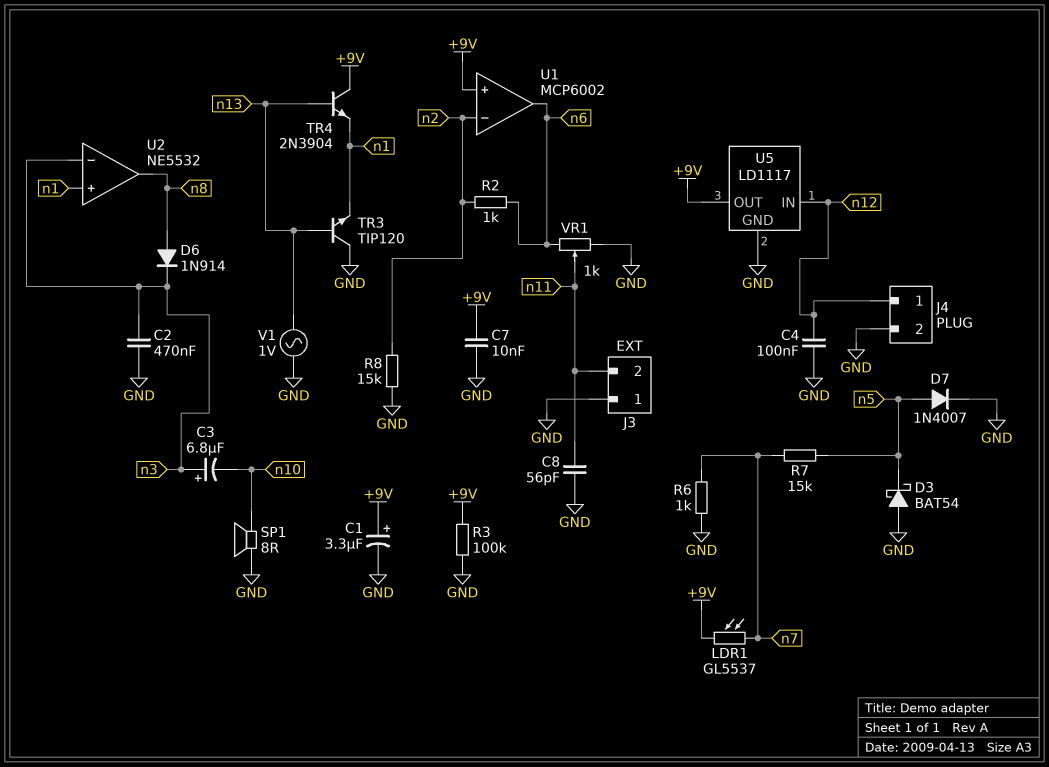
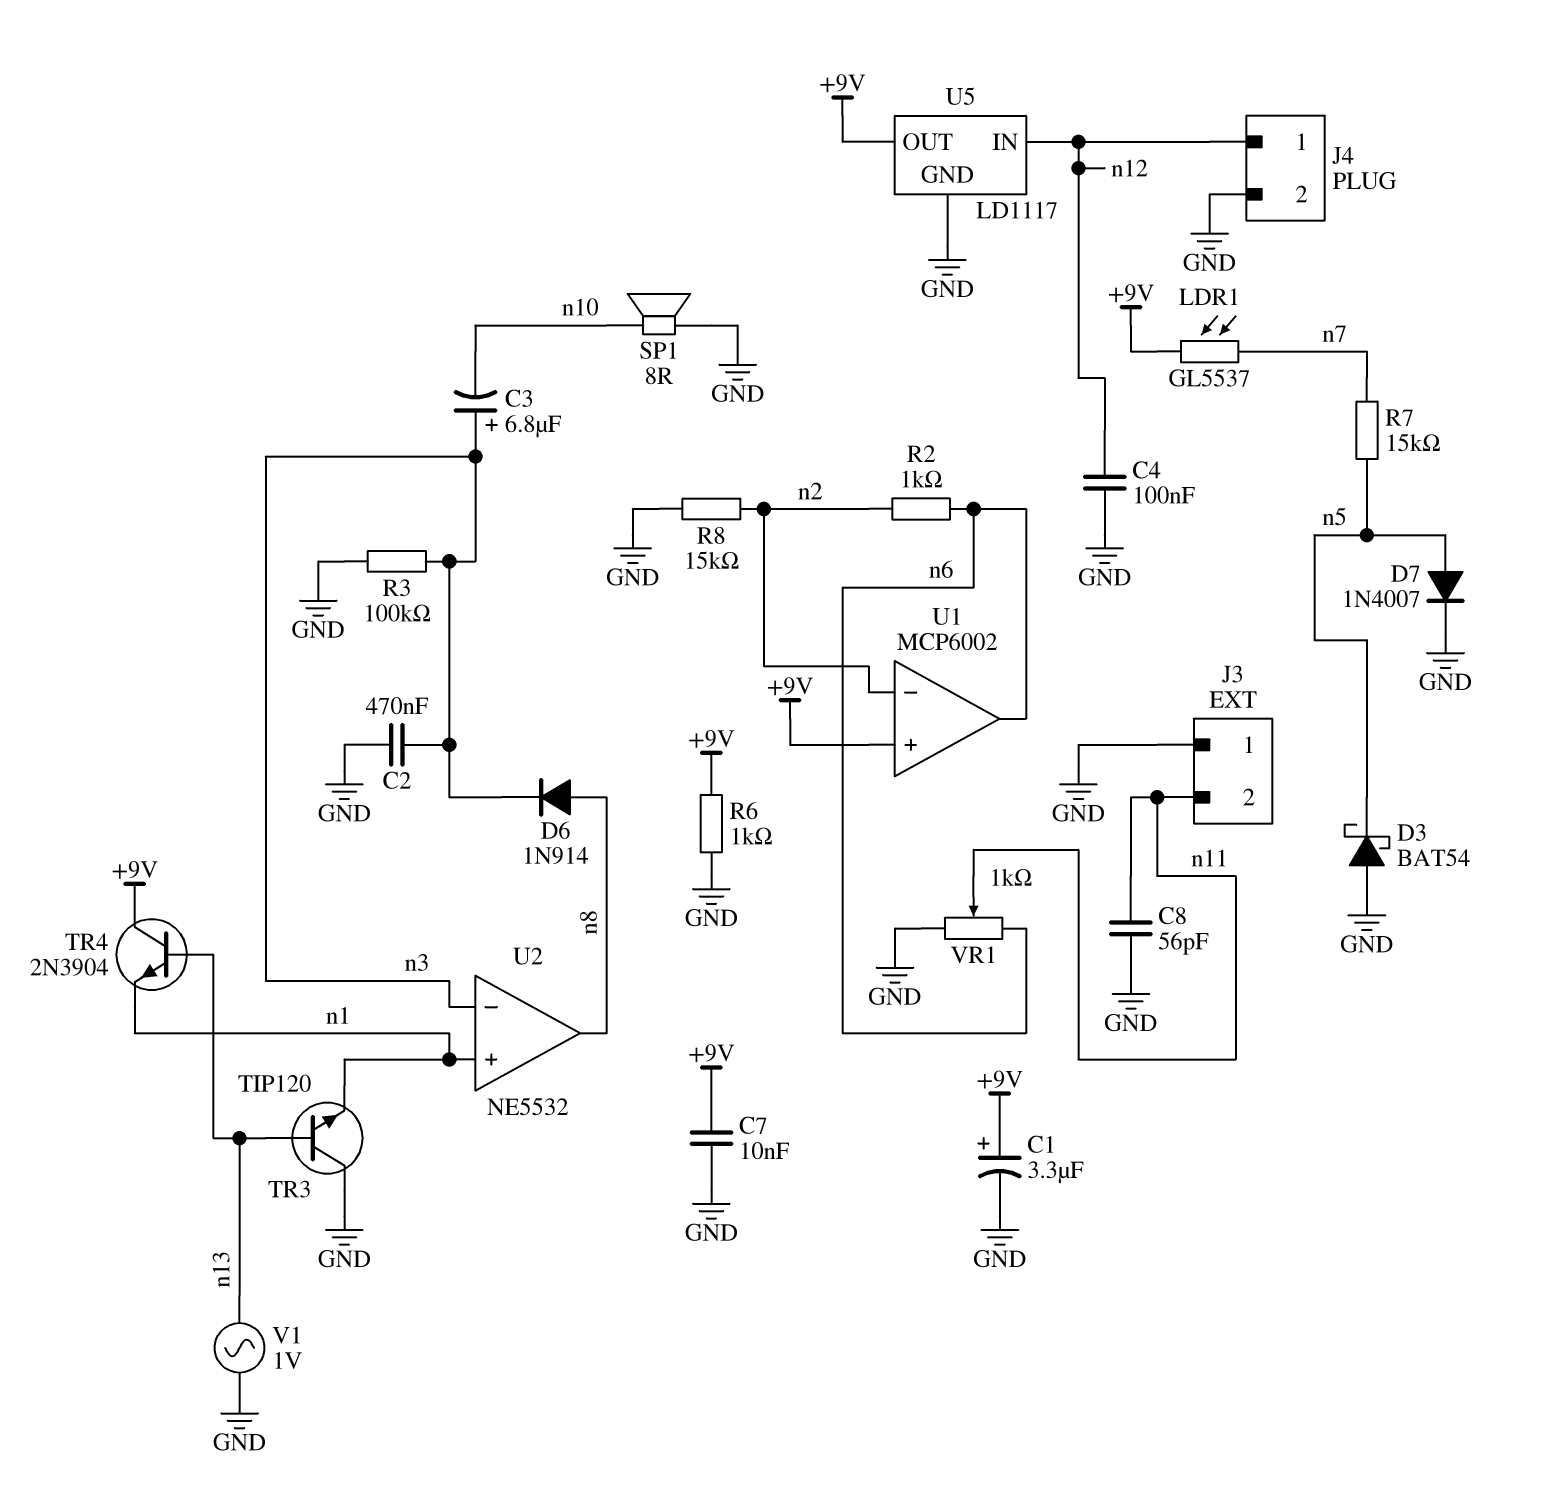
R3: 100k (+9V, GND) -> 100k (GND, n3)
R6: 1k (GND, n7) -> 1k (+9V, GND)

